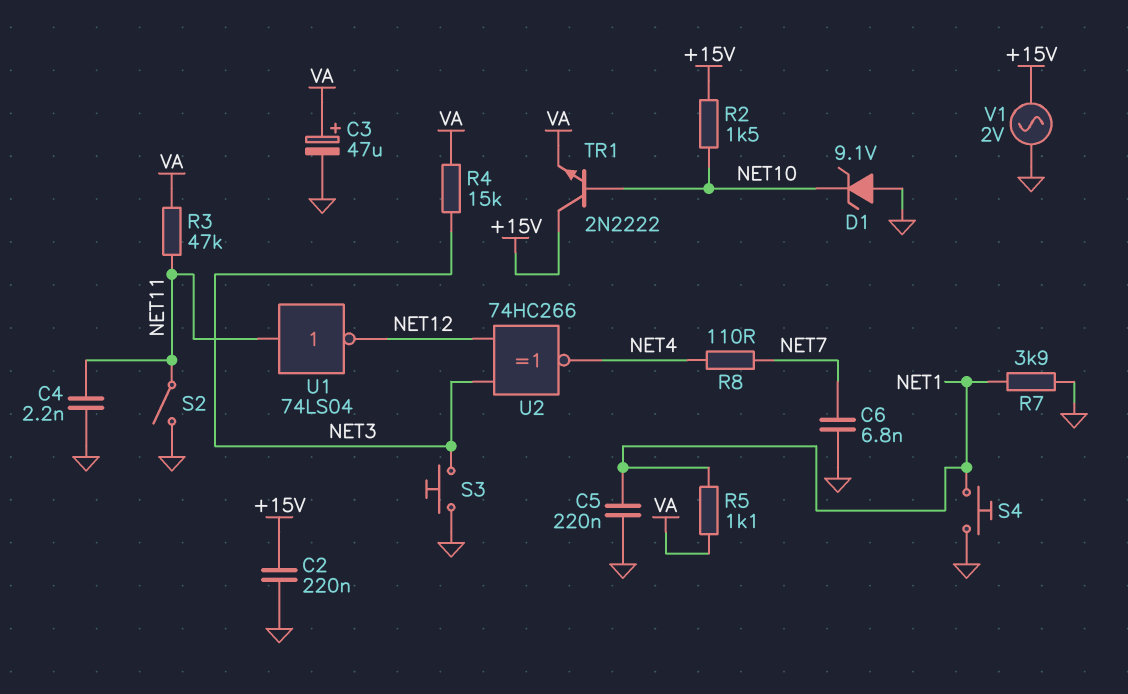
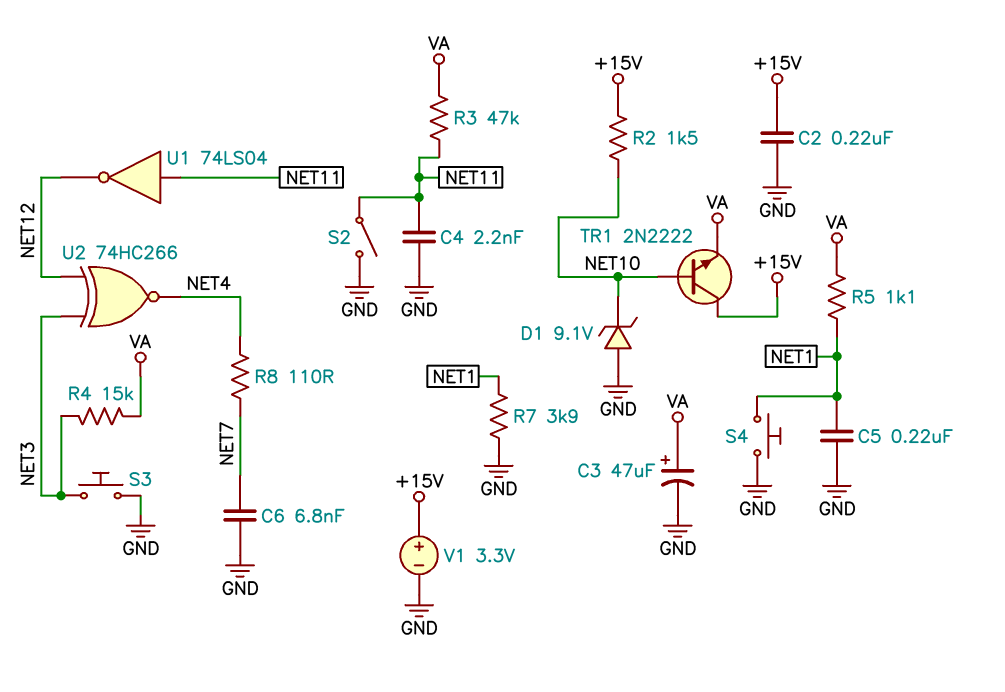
V1: AC 2V (+15V, GND) -> 3.3V (plus +15V, minus GND)

